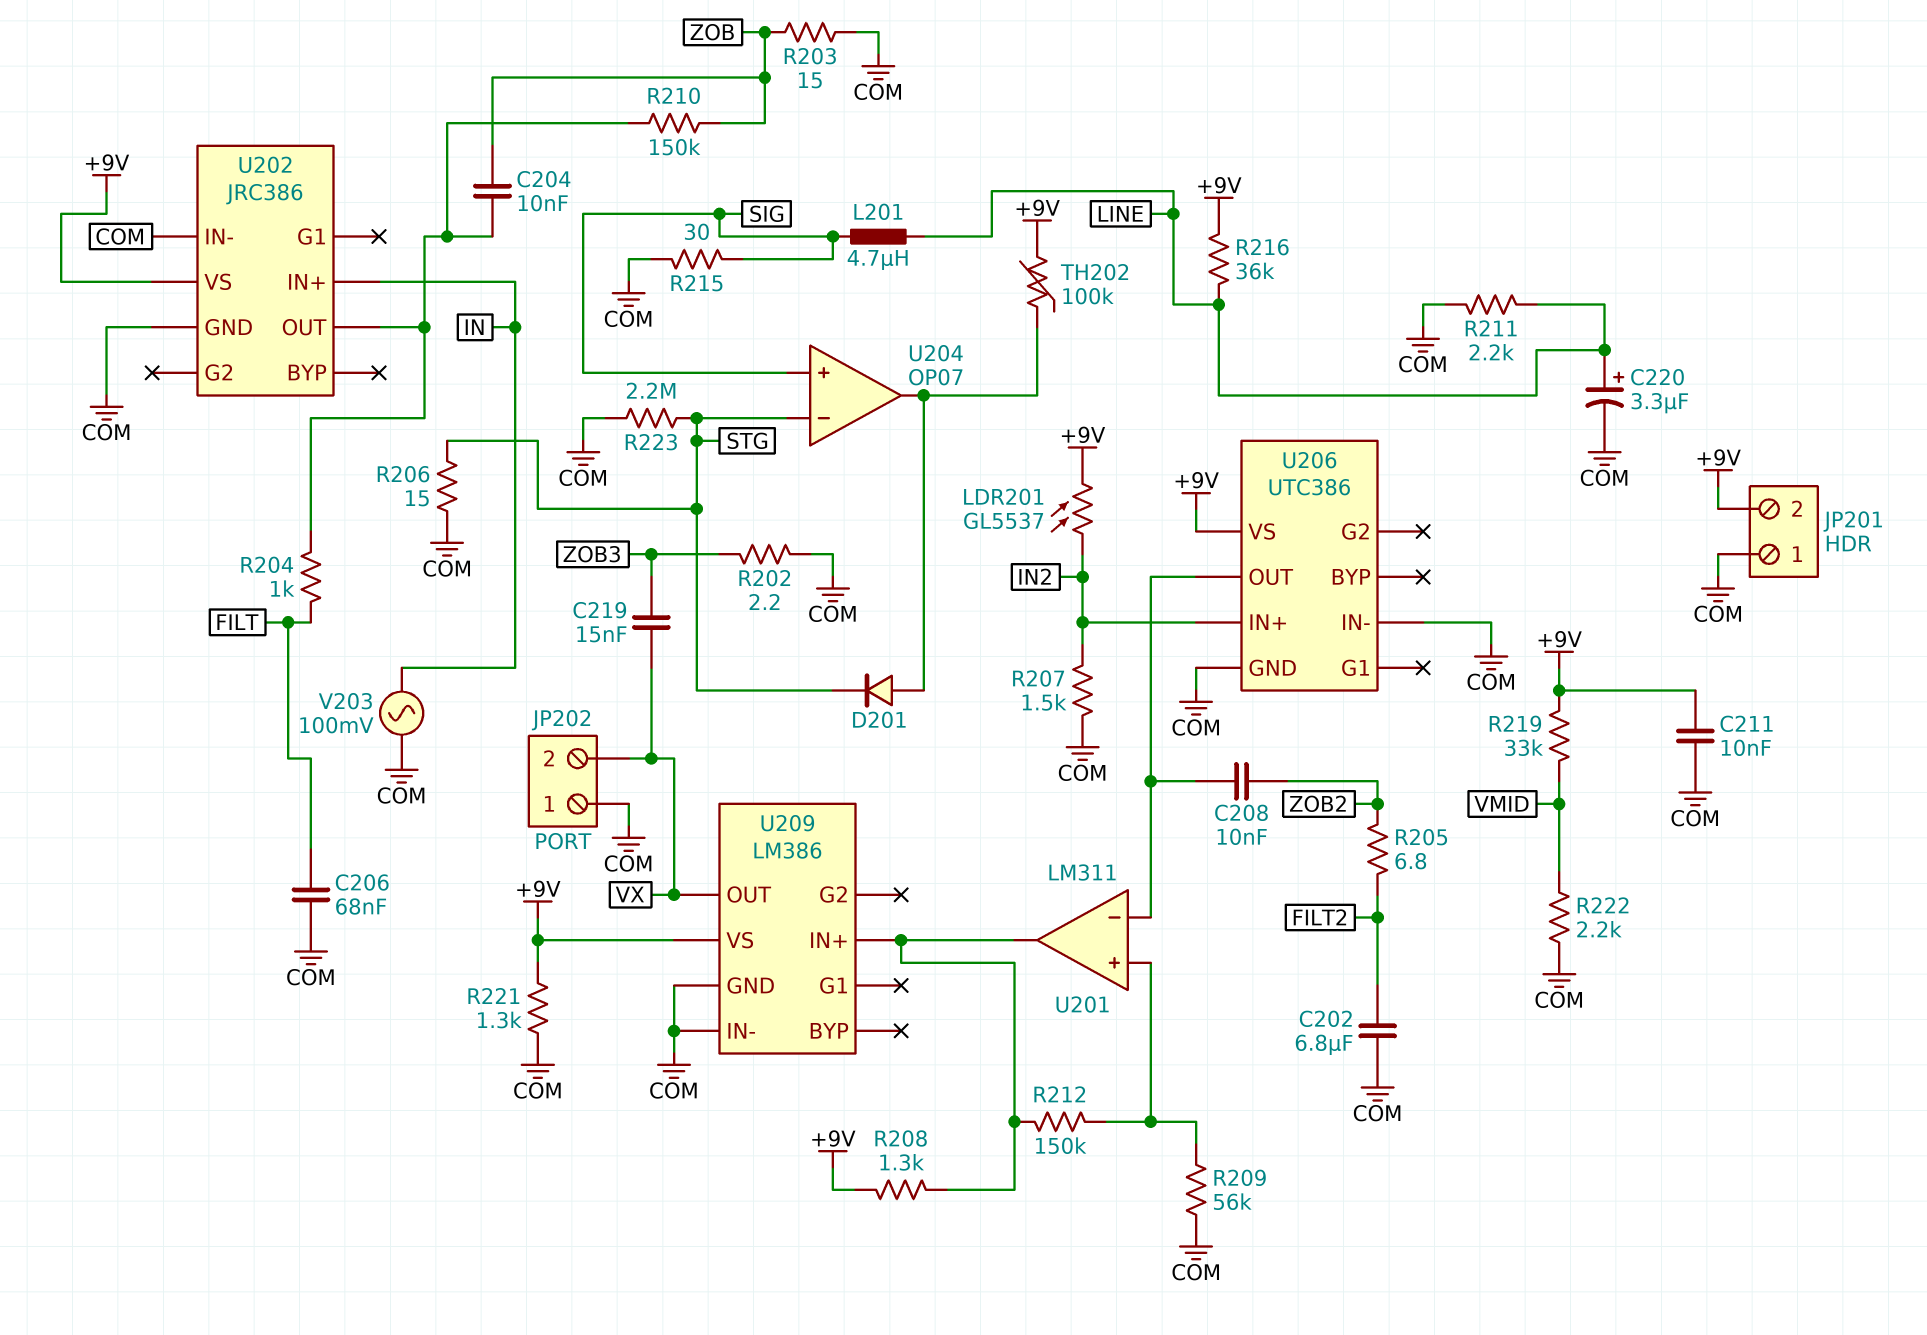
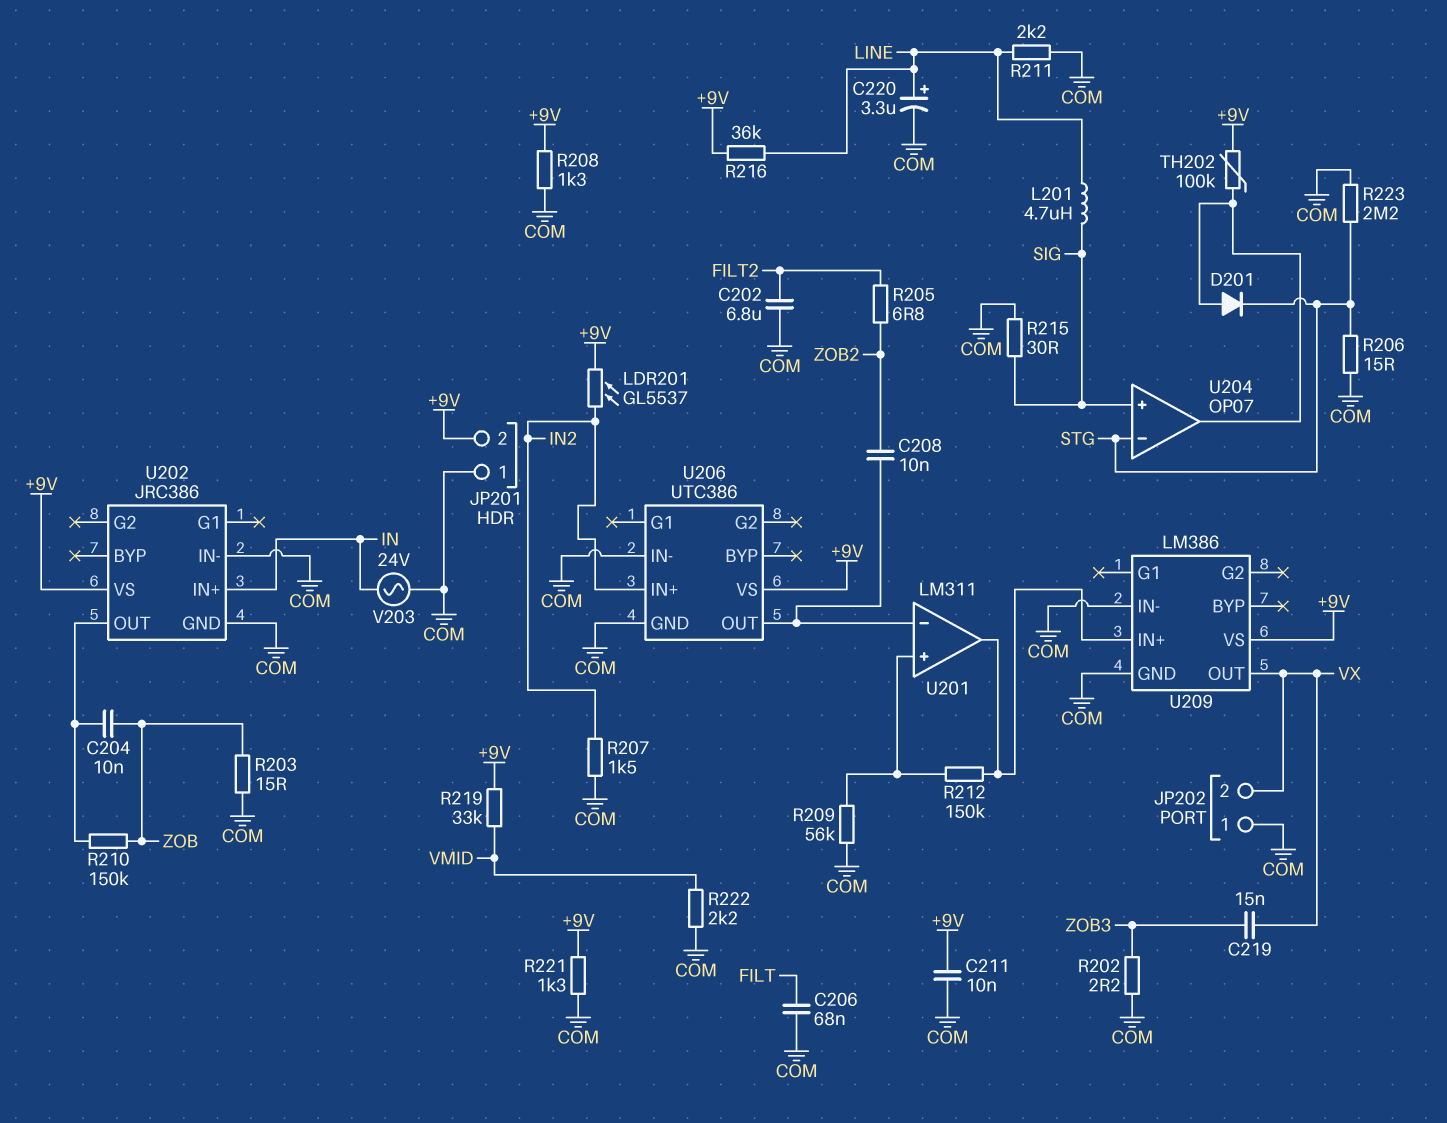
R204: 1k (FILT, U202/OUT) -> none
R208: 1.3k (+9V, U201/out) -> 1.3k (+9V, COM)
V203: AC 100mV (COM, IN) -> AC 24V (COM, IN)

